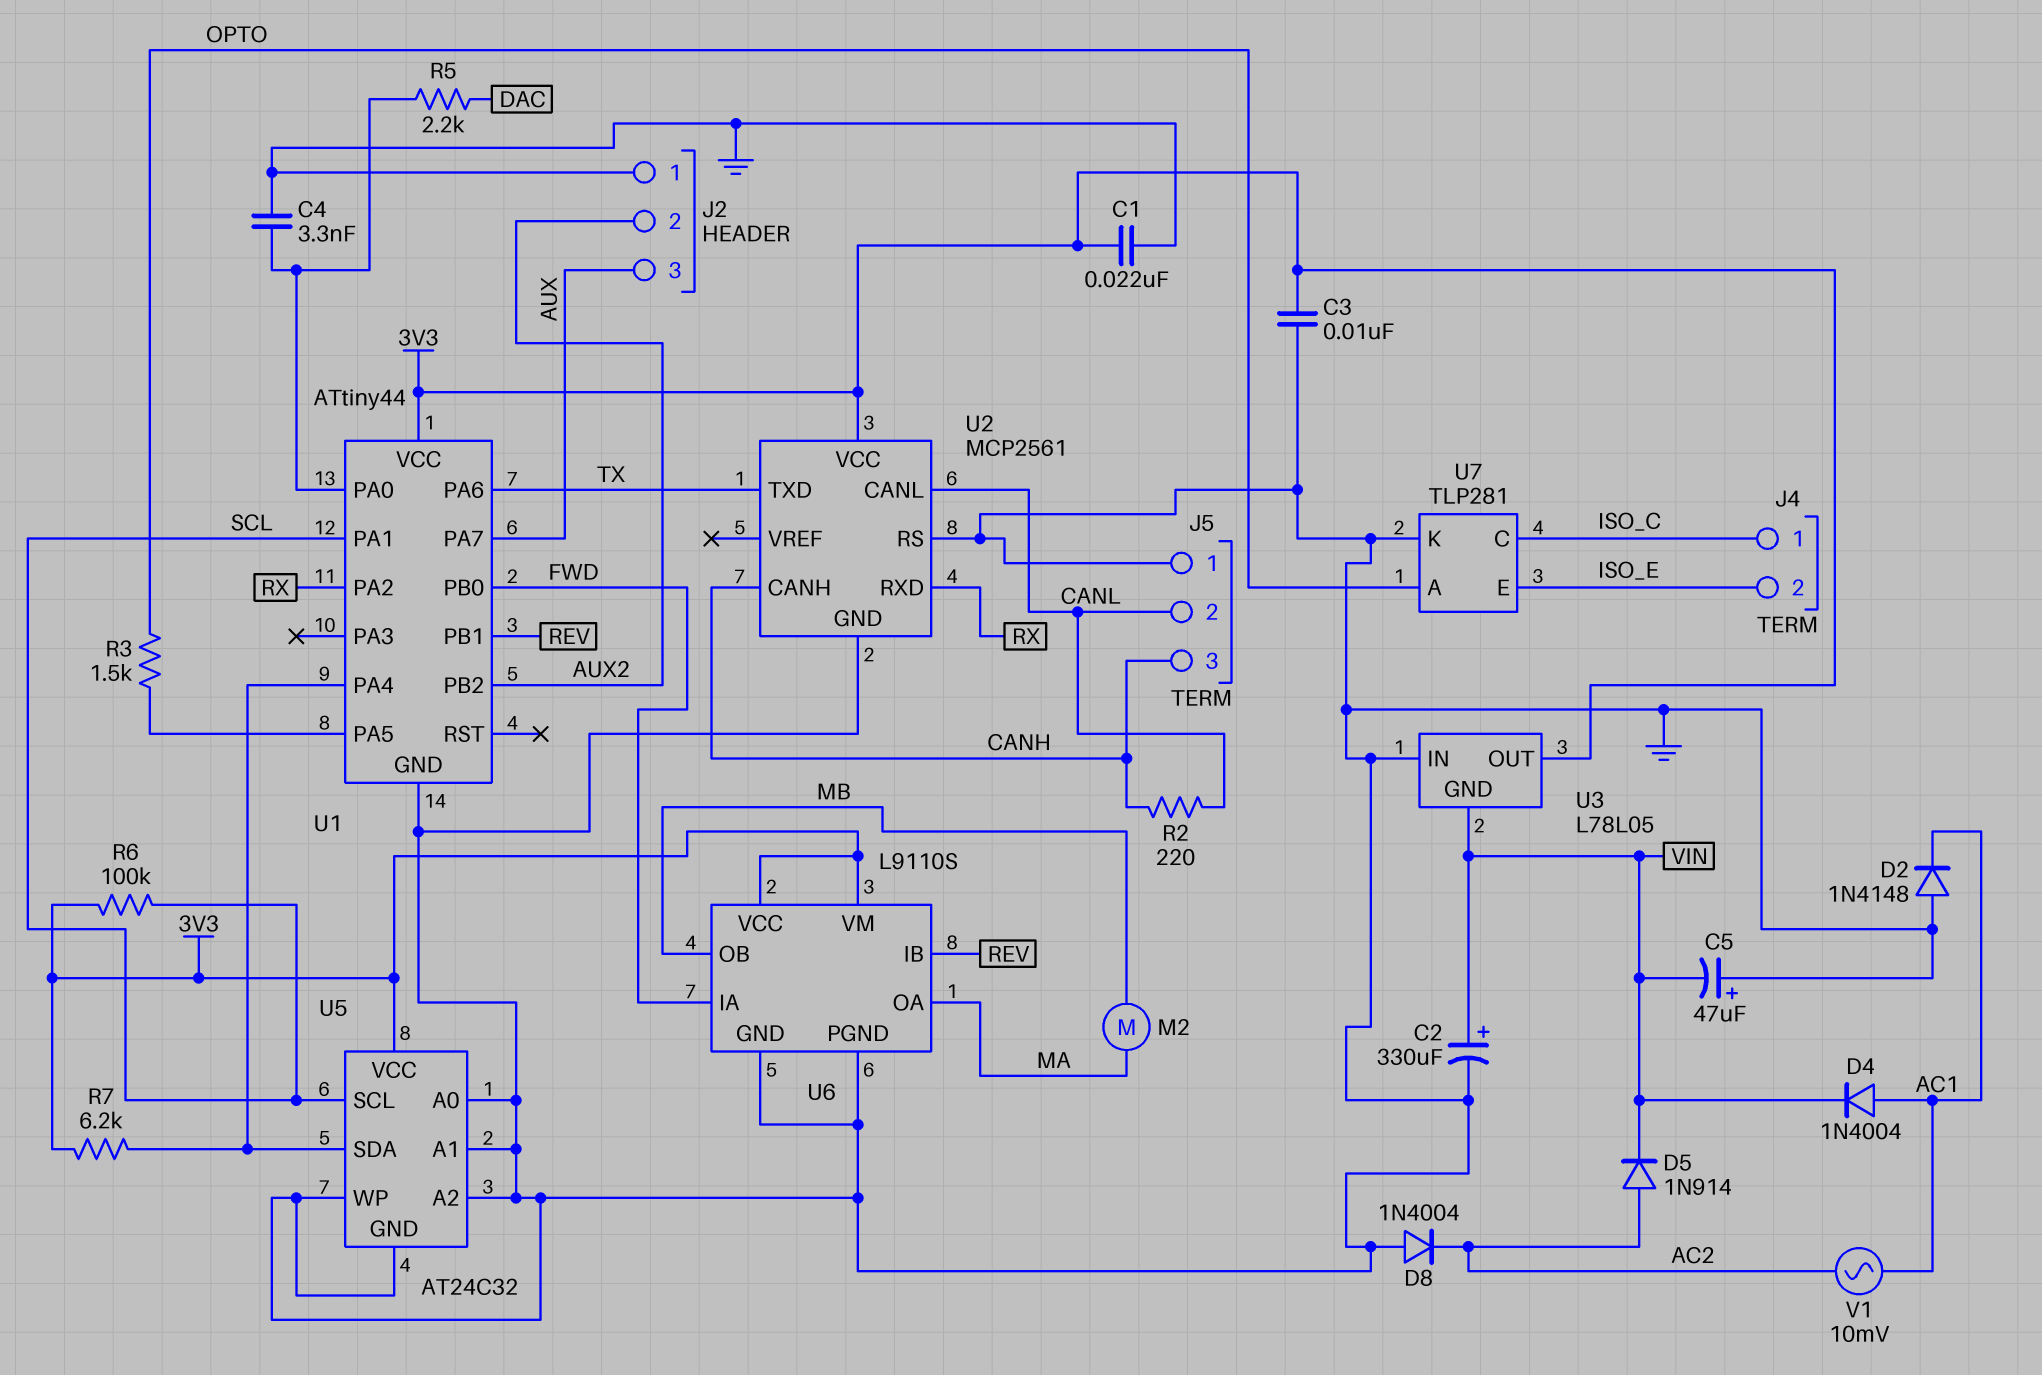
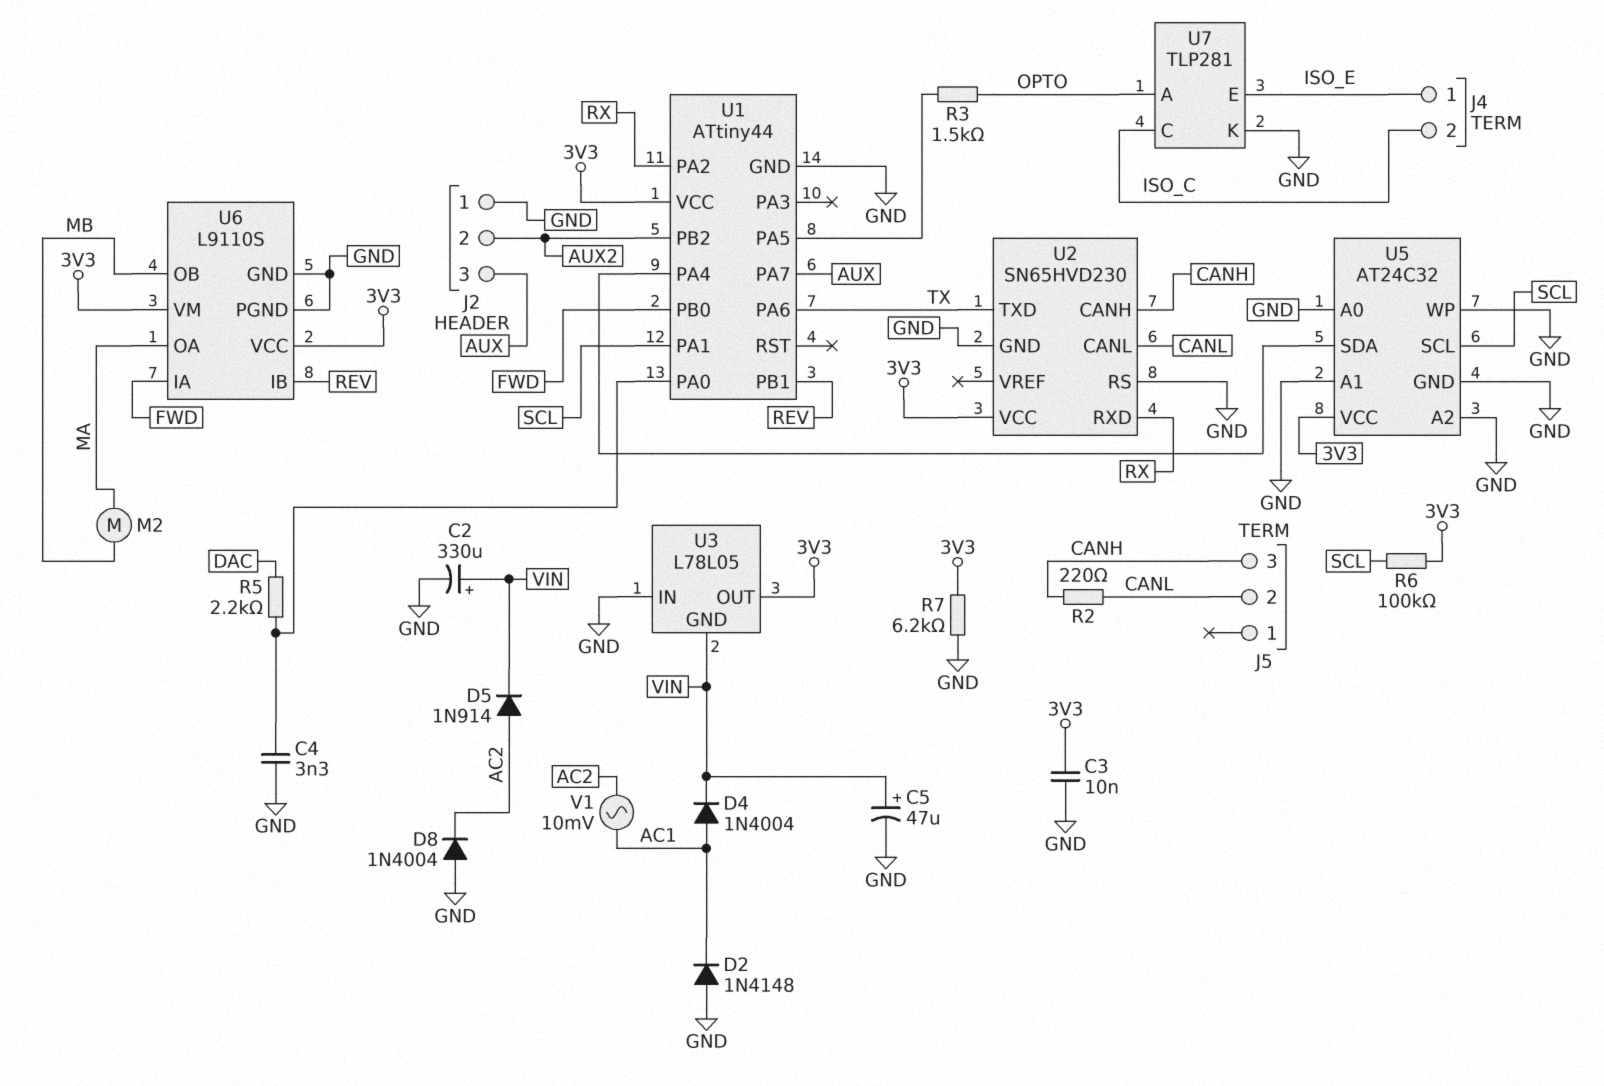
C1: 22nF (3V3, GND) -> none
C5: 47uF (plus GND, minus VIN) -> 47uF (plus VIN, minus GND)
J4 pin 1: ISO_C -> ISO_E
J4 pin 2: ISO_E -> ISO_C
J5 pin 1: GND -> none
R7: 6.2k (3V3, U1/PA4) -> 6.2k (3V3, GND)
U2: MCP2561 -> SN65HVD230

